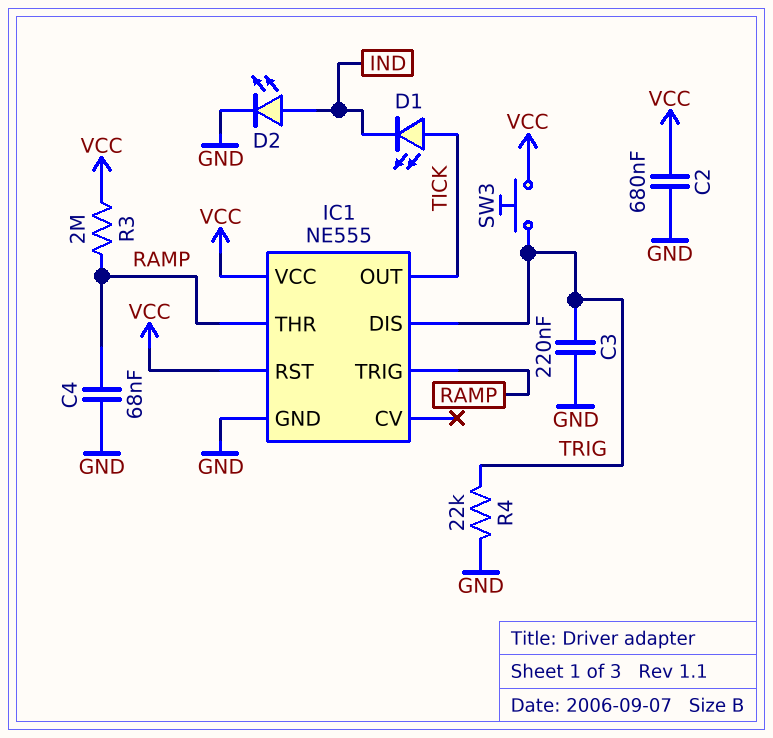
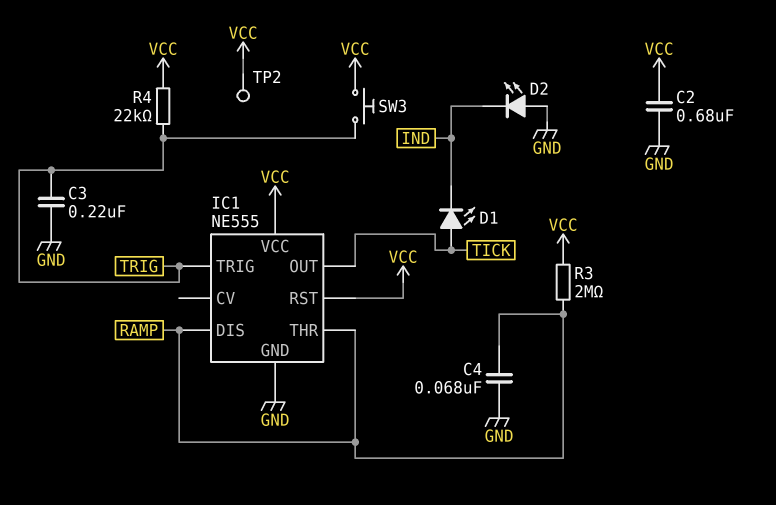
D2: LED (A IND, K GND) -> LED (A GND, K IND)
IC1 pin DIS: TRIG -> RAMP
IC1 pin TRIG: RAMP -> TRIG
R4: 22k (GND, TRIG) -> 22k (TRIG, VCC)
TP2: none -> test point (VCC)

